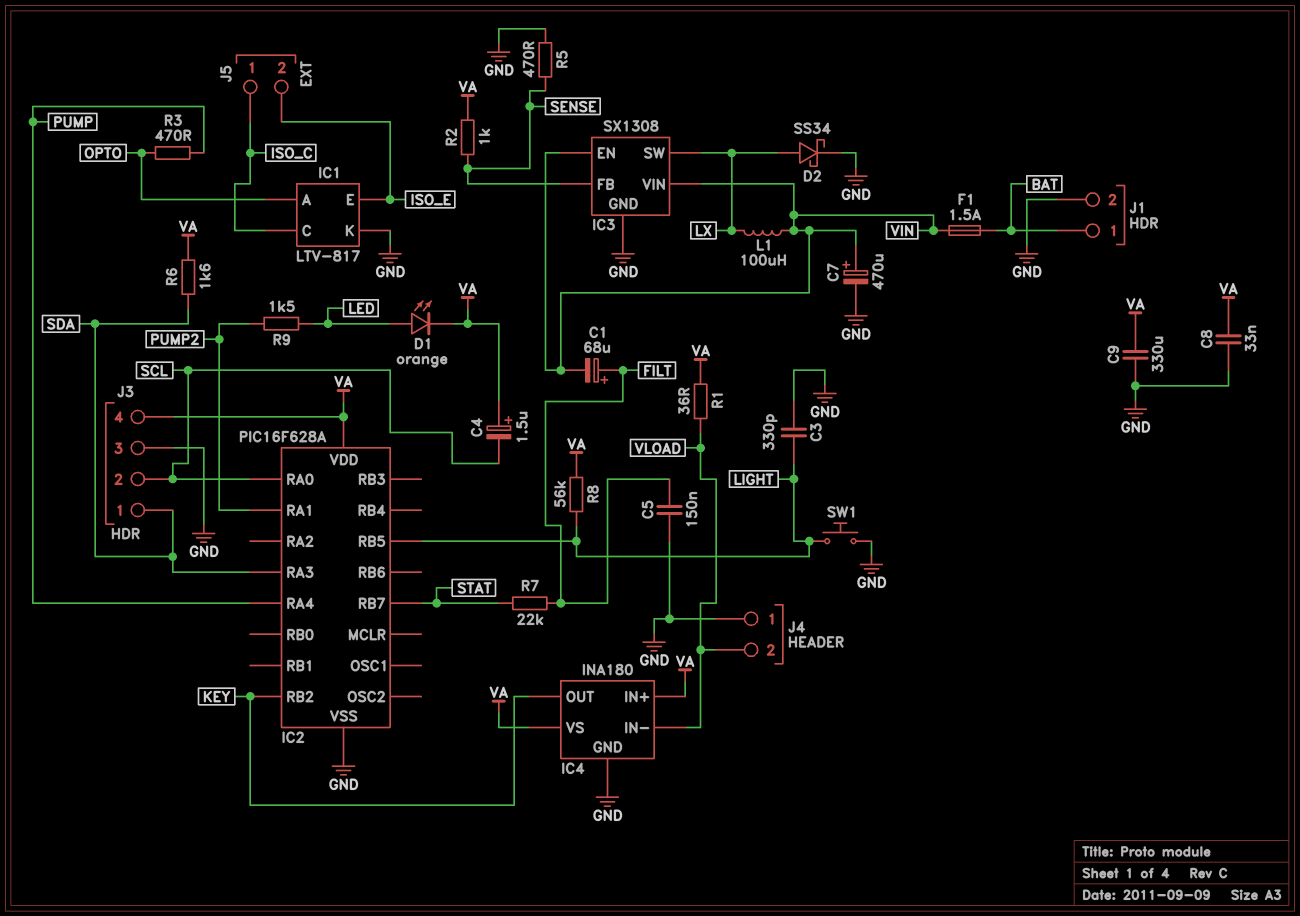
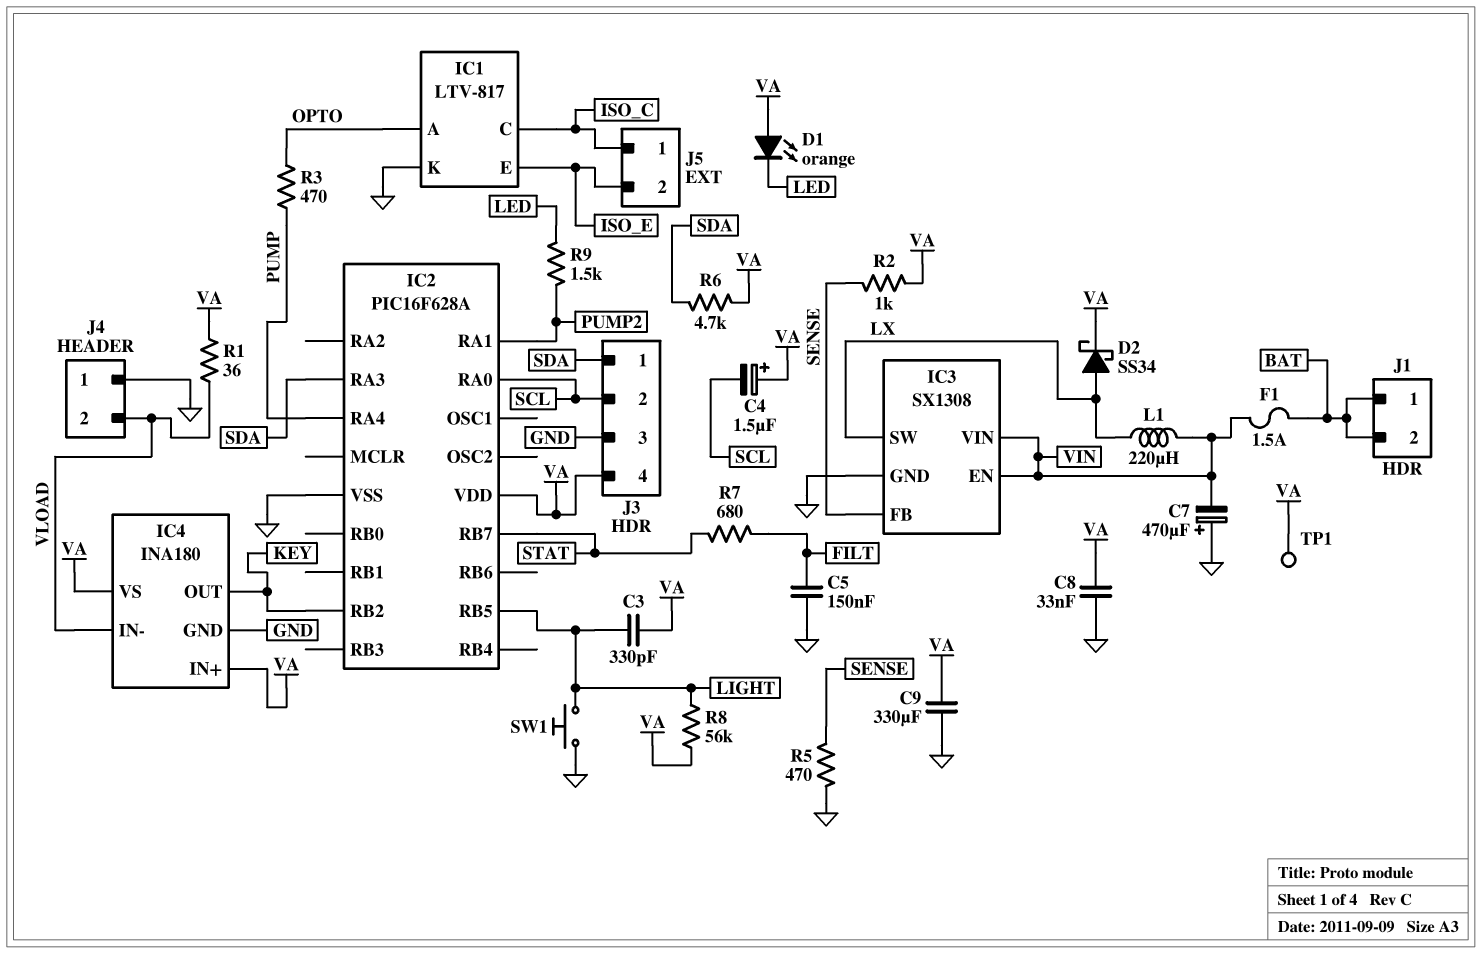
C1: 68uF (plus FILT, minus VIN) -> none
C3: 330pF (GND, LIGHT) -> 330pF (LIGHT, VA)
C7: 470uF (plus VIN, minus GND) -> 470uF (plus GND, minus VIN)
D1: LED orange (A LED, K VA) -> LED orange (A VA, K LED)
D2: schottky SS34 (A LX, K GND) -> schottky SS34 (A LX, K VA)
J1 pin 2: GND -> BAT
L1: 100uH (LX, VIN) -> 220uH (LX, VIN)
R6: 1.6k (SDA, VA) -> 4.7k (SDA, VA)
R7: 22k (FILT, STAT) -> 680 (FILT, STAT)
TP1: none -> test point (VA)

